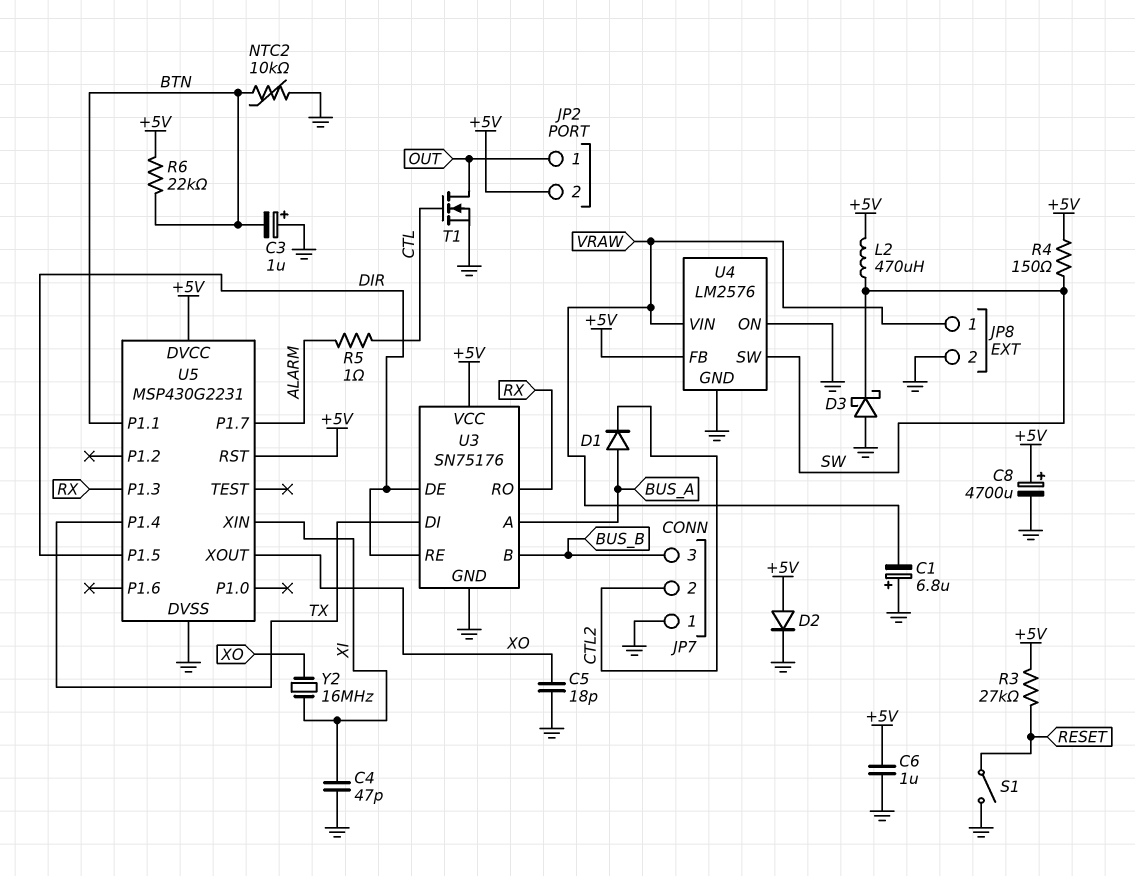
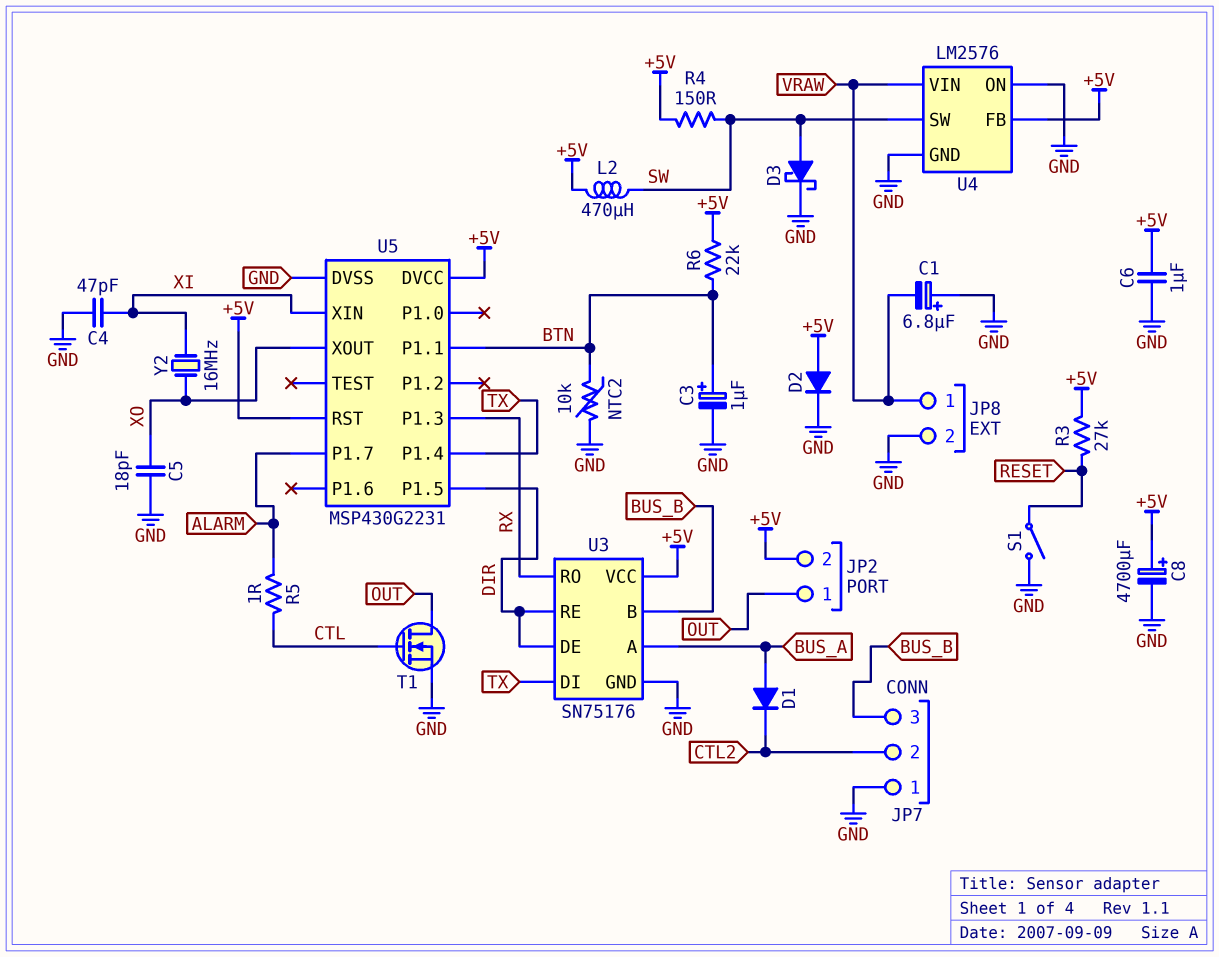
C3: 1uF (plus GND, minus BTN) -> 1uF (plus BTN, minus GND)
D3: schottky (A GND, K SW) -> schottky (A SW, K GND)

